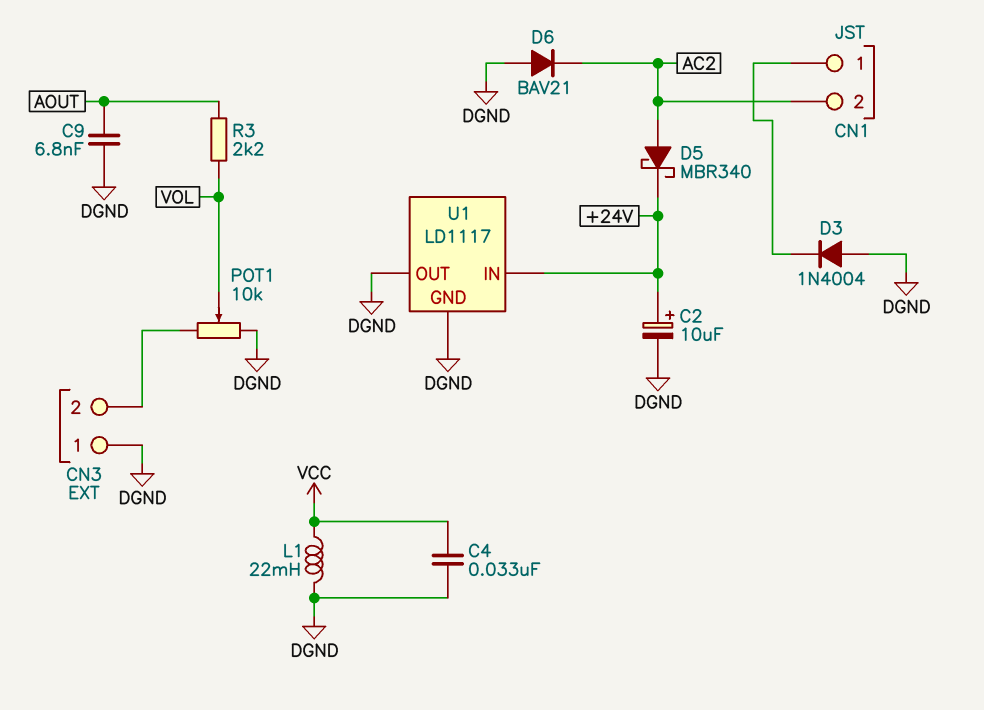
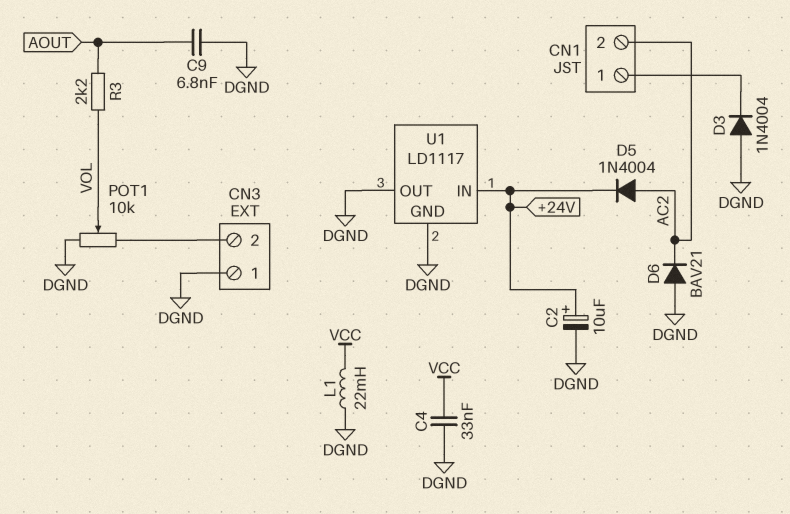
D5: schottky MBR340 (A AC2, K +24V) -> diode 1N4004 (A AC2, K +24V)

